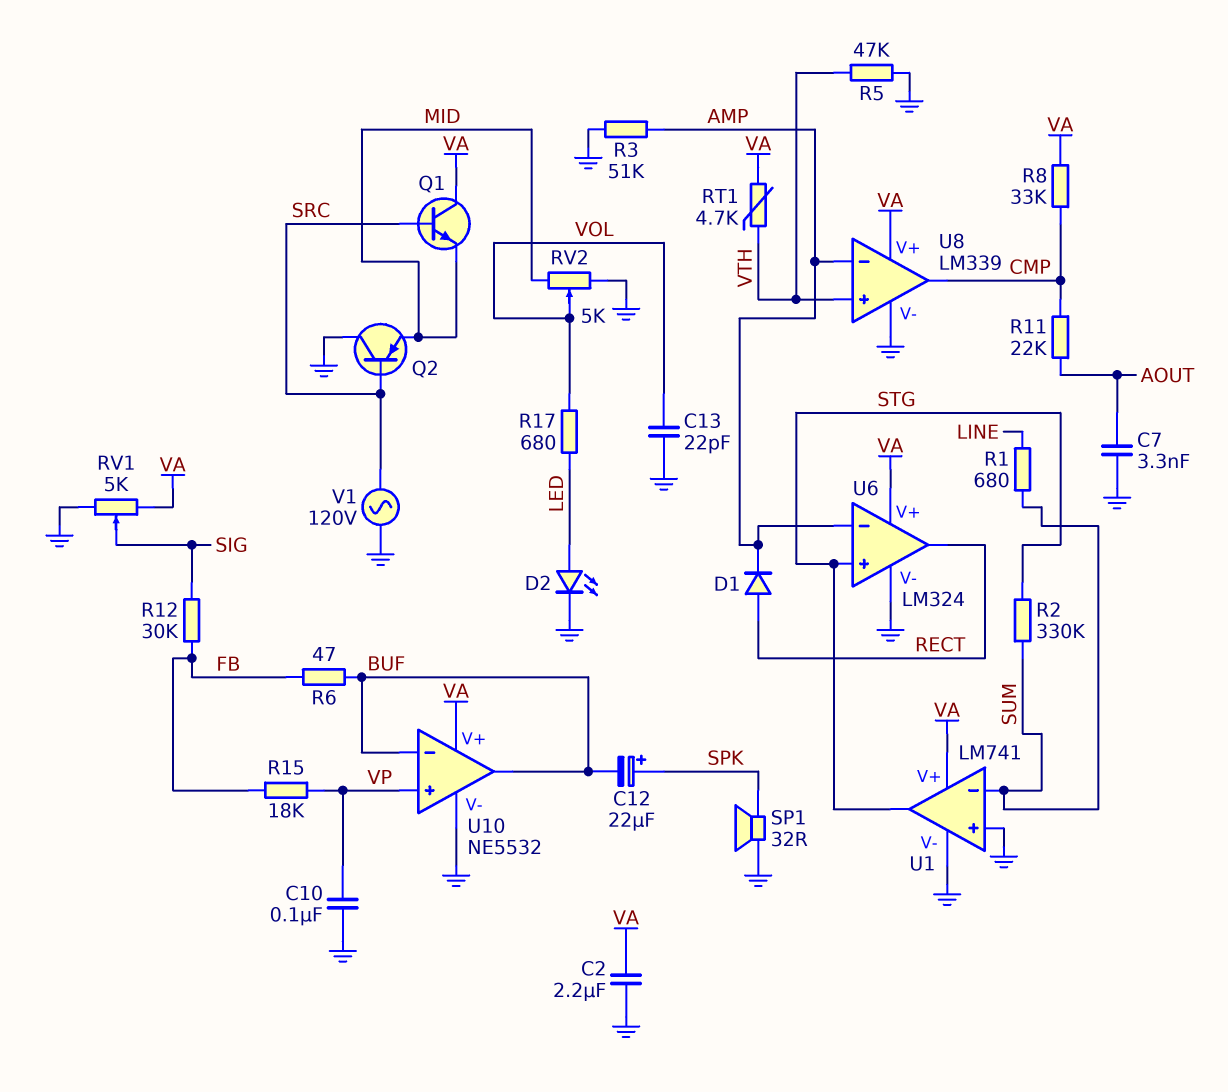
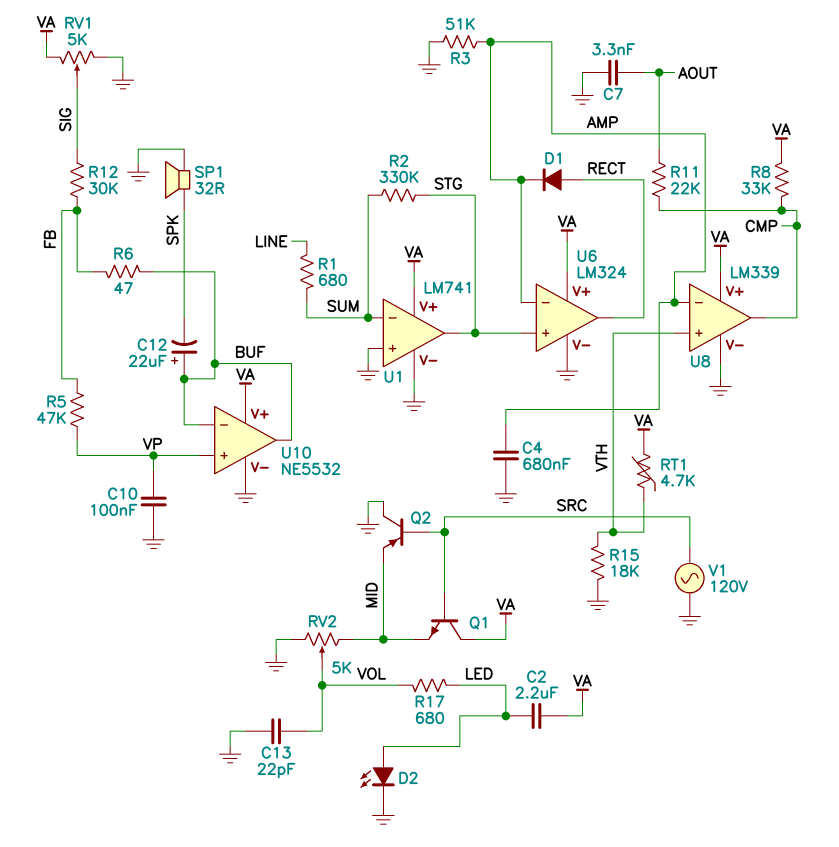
C2: 2.2uF (GND, VA) -> 2.2uF (LED, VA)
C4: none -> 680nF (AMP, GND)
C12: 22uF (plus SPK, minus BUF) -> 22uF (plus BUF, minus SPK)
R5: 47k (GND, VTH) -> 47k (FB, VP)
R15: 18k (FB, VP) -> 18k (GND, VTH)

